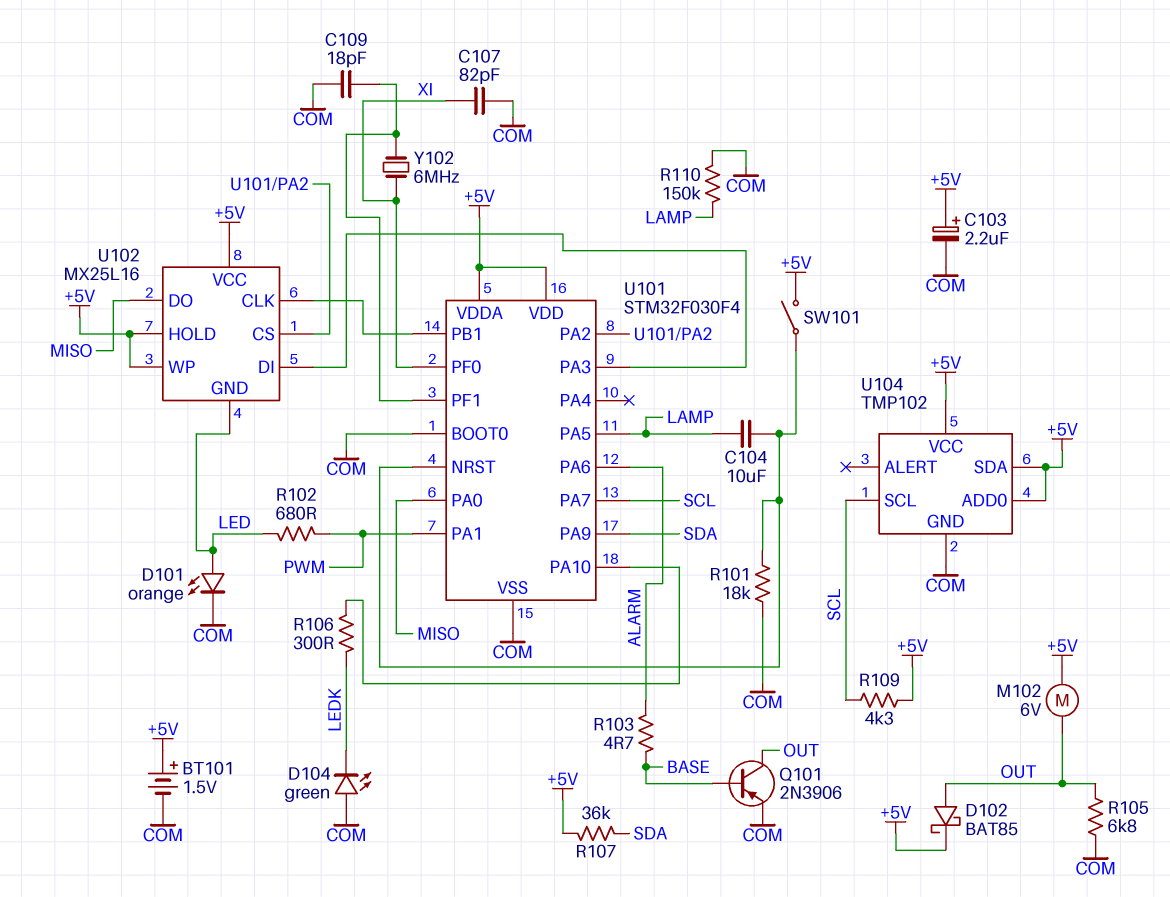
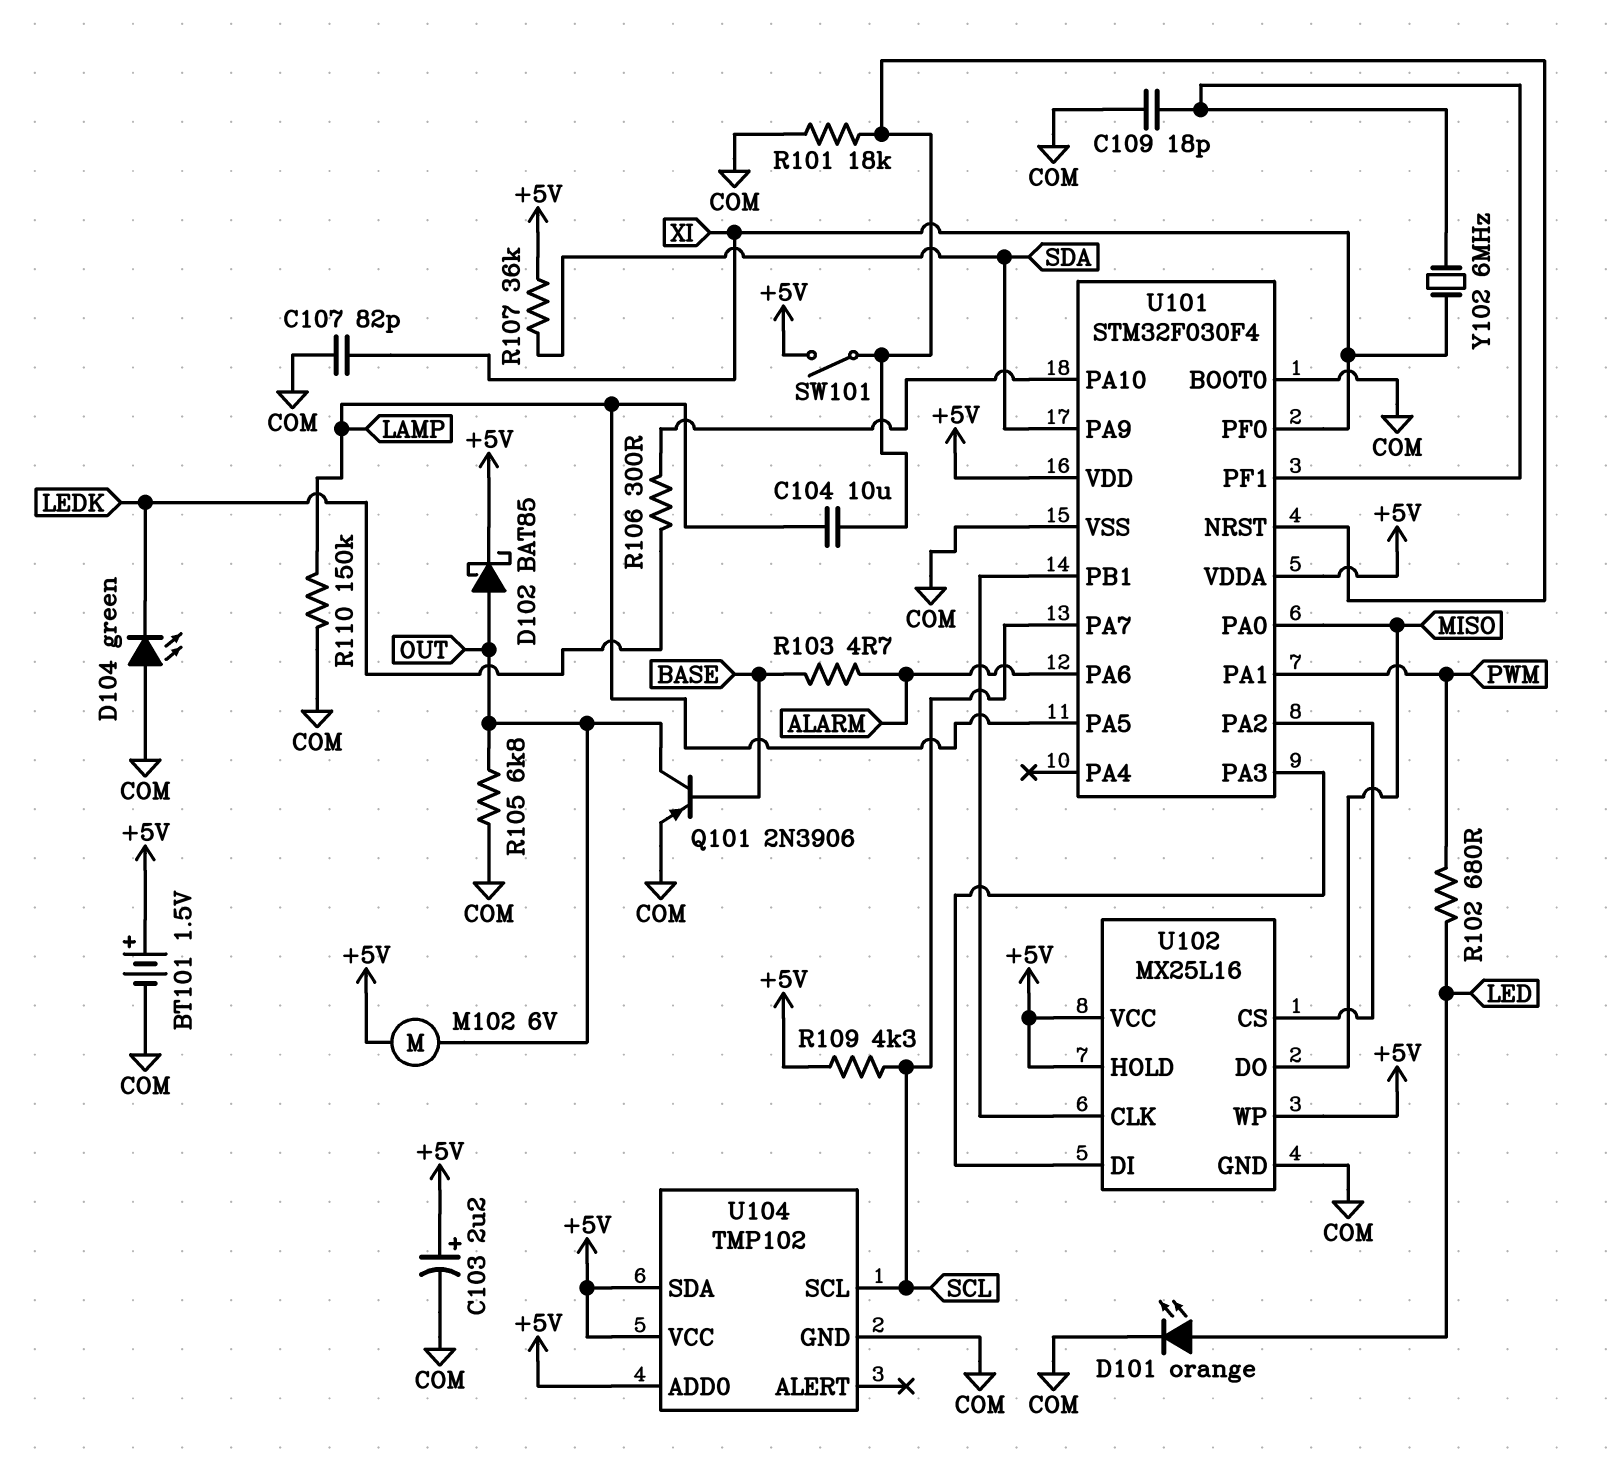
U102 pin GND: LED -> COM

